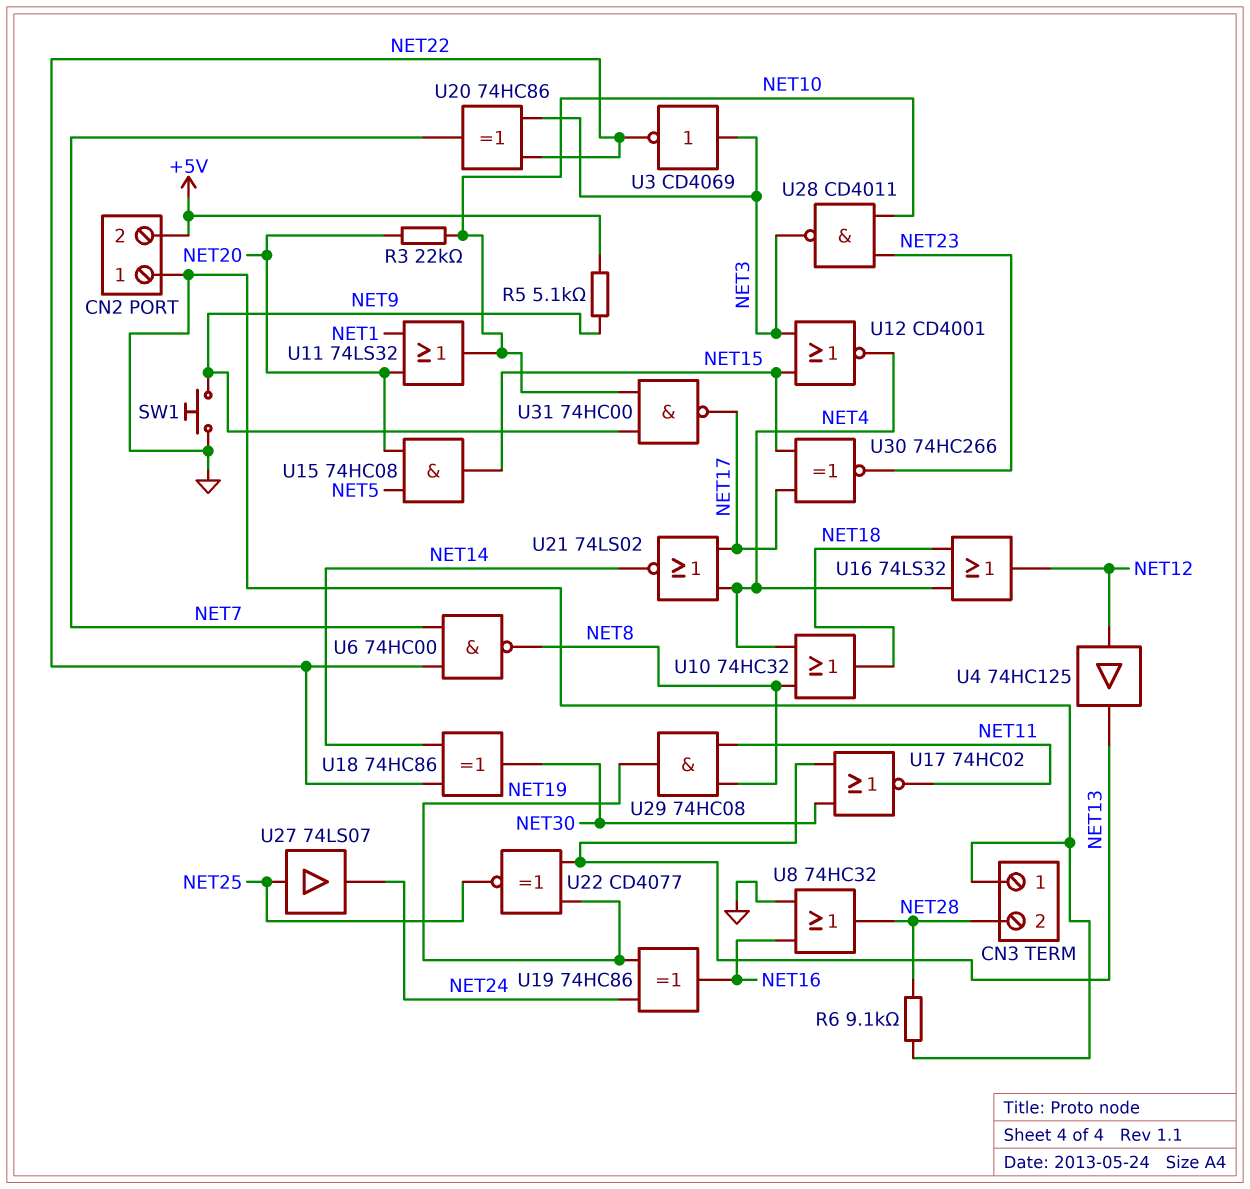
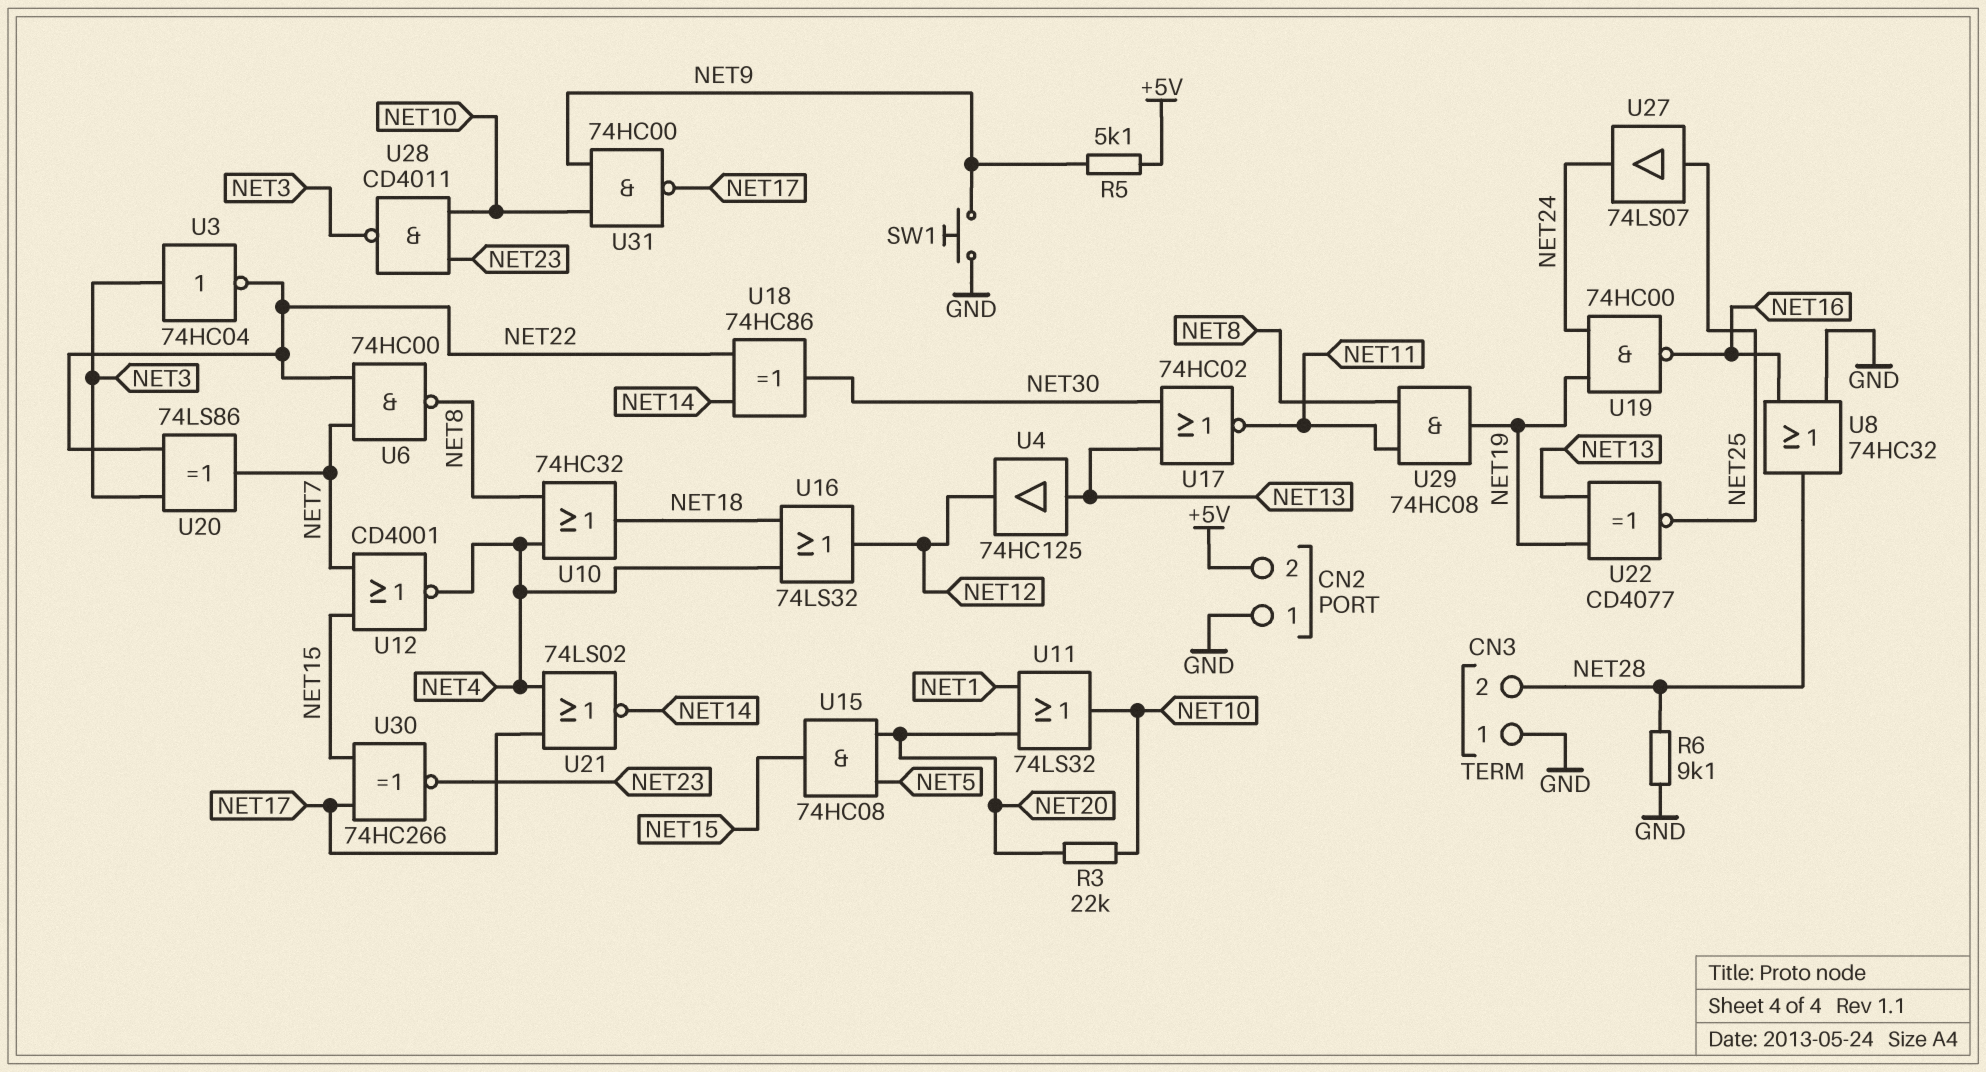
U3: NOT CD4069 (in NET3, out NET22) -> NOT 74HC04 (in NET3, out NET22)
U4: buffer 74HC125 (in NET12, out NET13) -> buffer 74HC125 (in NET13, out NET12)
U12: NOR CD4001 (in NET3, in NET15, out NET4) -> NOR CD4001 (in NET7, in NET15, out NET4)
U19: XOR 74HC86 (in NET19, in NET24, out NET16) -> NAND 74HC00 (in NET19, in NET24, out NET16)
U20: XOR 74HC86 (in NET3, in NET22, out NET7) -> XOR 74LS86 (in NET3, in NET22, out NET7)

